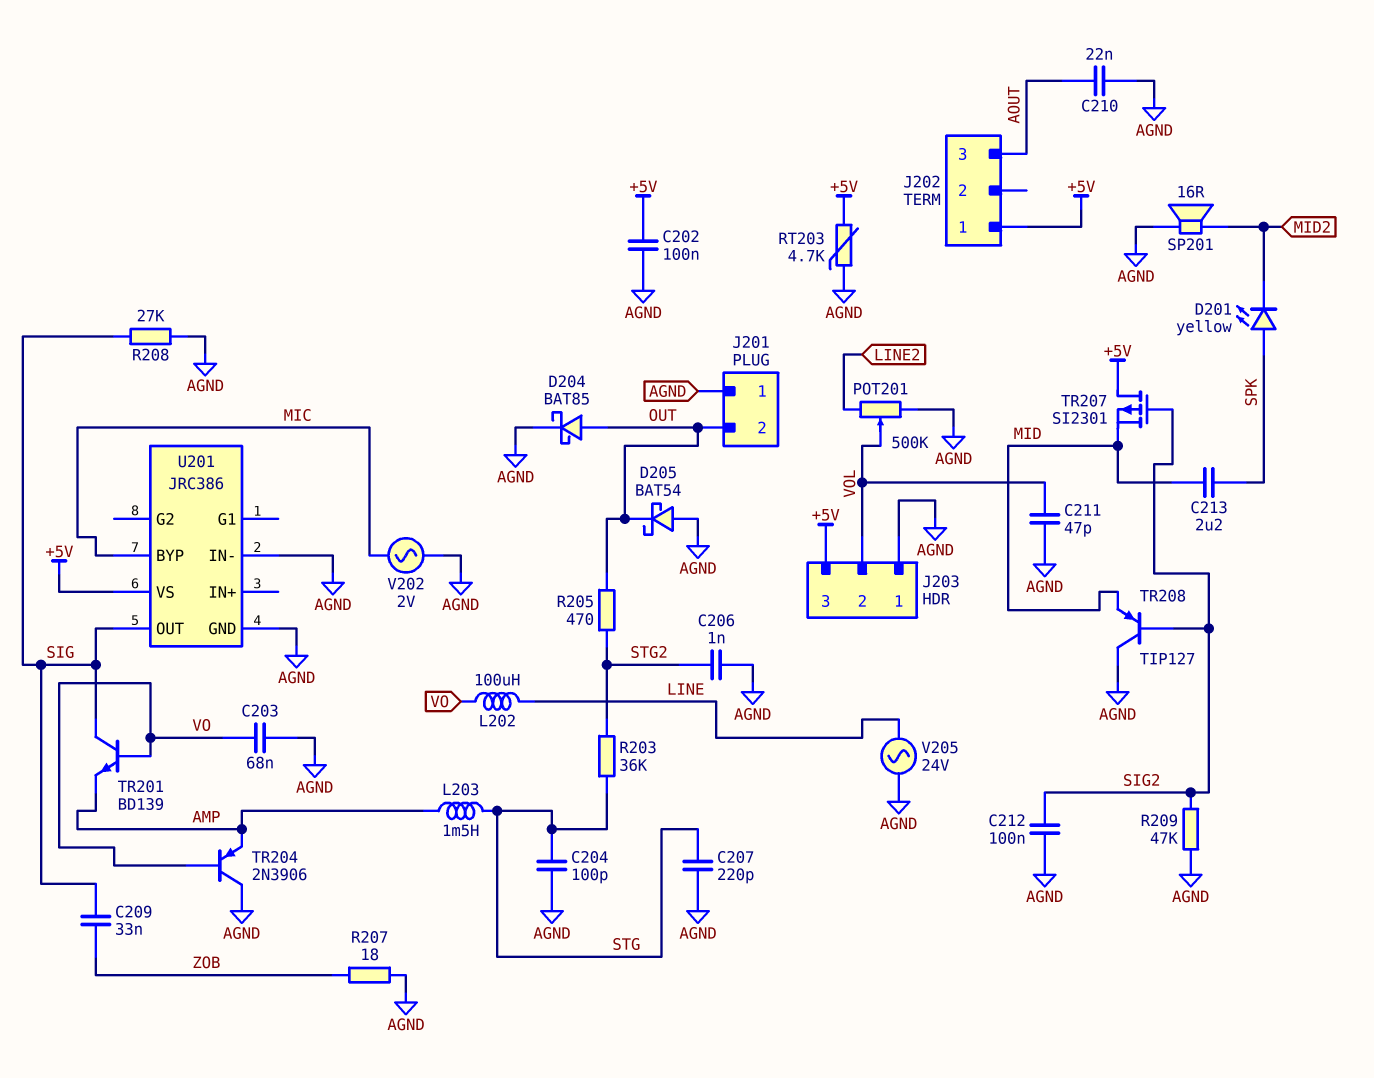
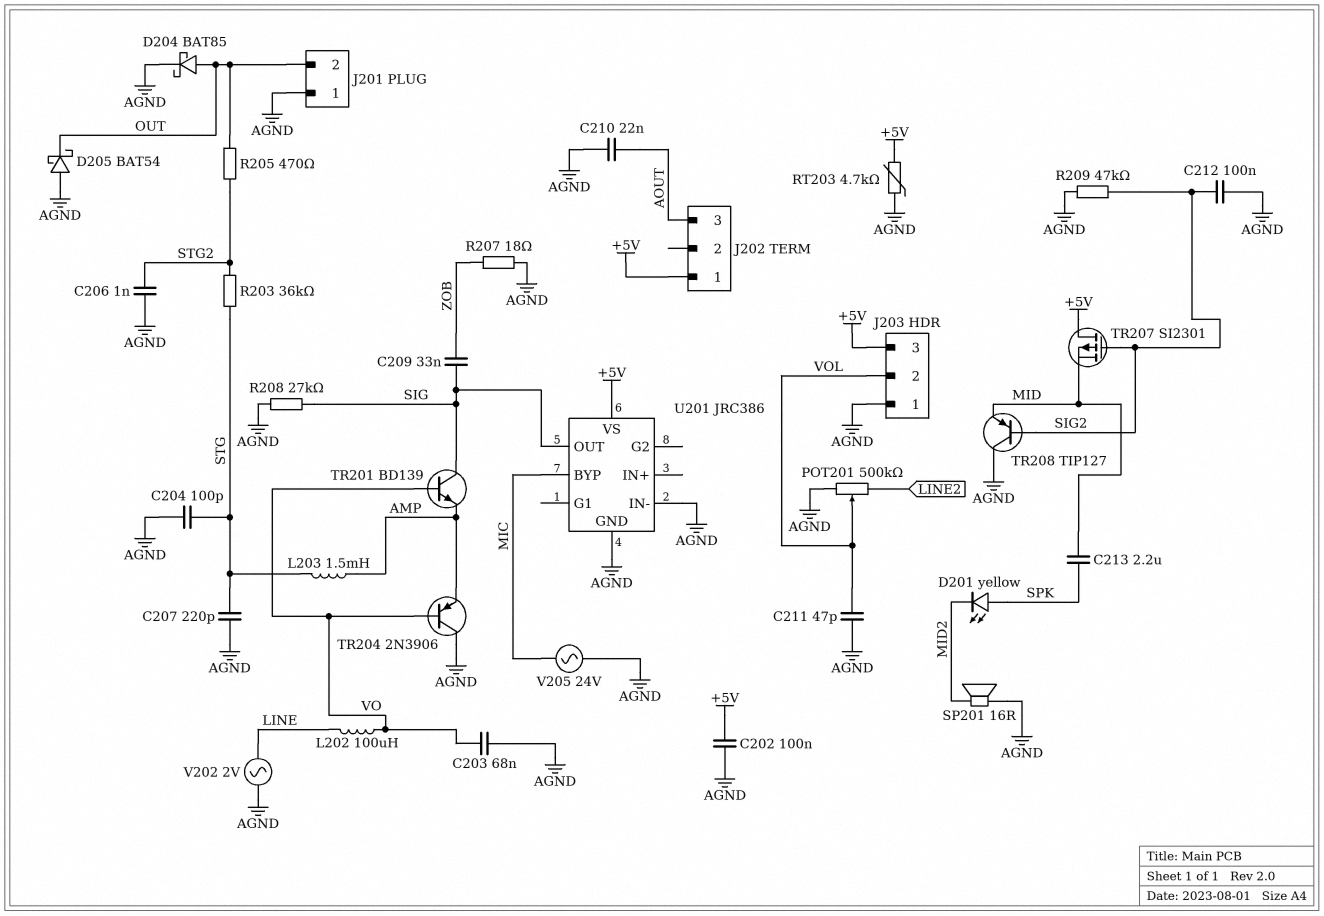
V202: AC 2V (AGND, MIC) -> AC 2V (AGND, LINE)
V205: AC 24V (AGND, LINE) -> AC 24V (AGND, MIC)

